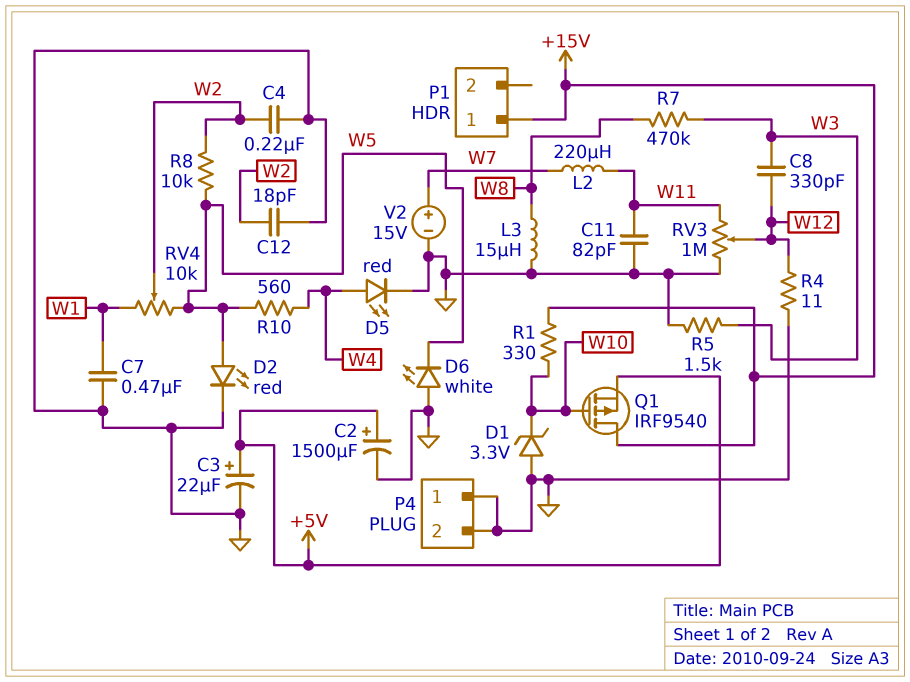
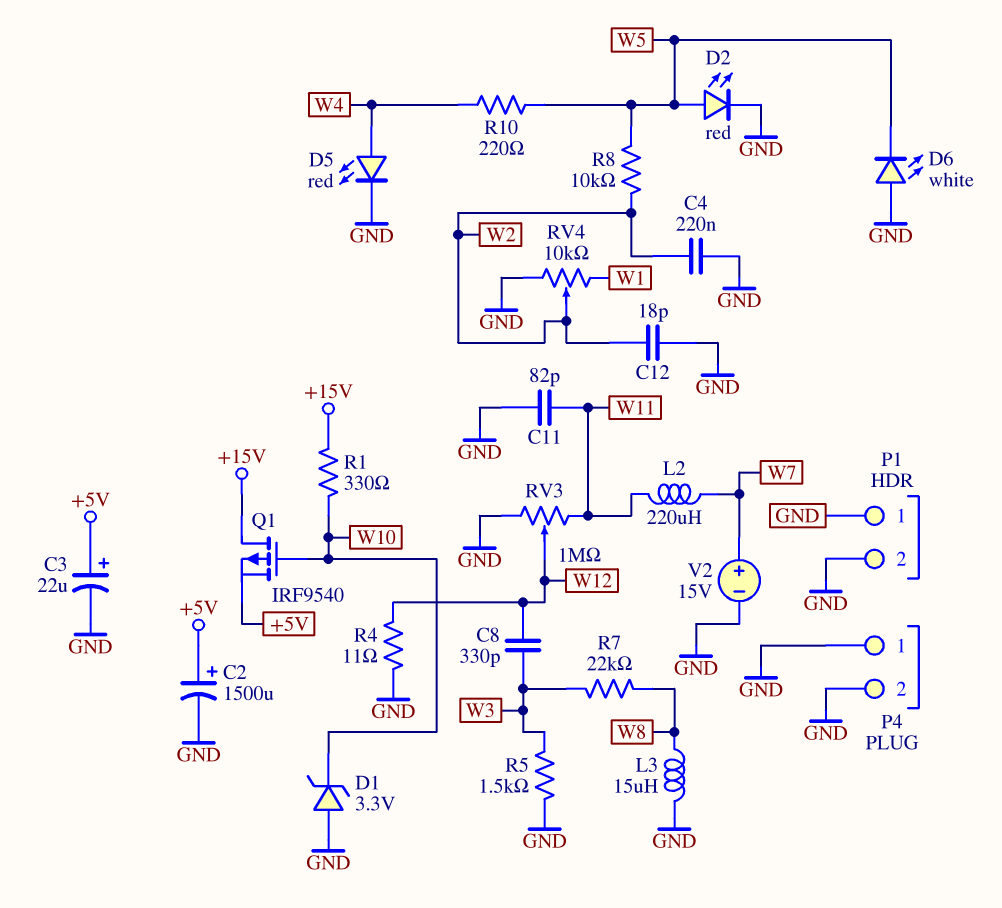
C7: 470nF (GND, W1) -> none
P1 pin 1: +15V -> GND
P1 pin 2: none -> GND
R7: 470k (W3, W8) -> 22k (W3, W8)
R10: 560 (W4, W5) -> 220 (W4, W5)
RV4: 10k (W1, W5, wiper W2) -> 10k (GND, W1, wiper W2)

